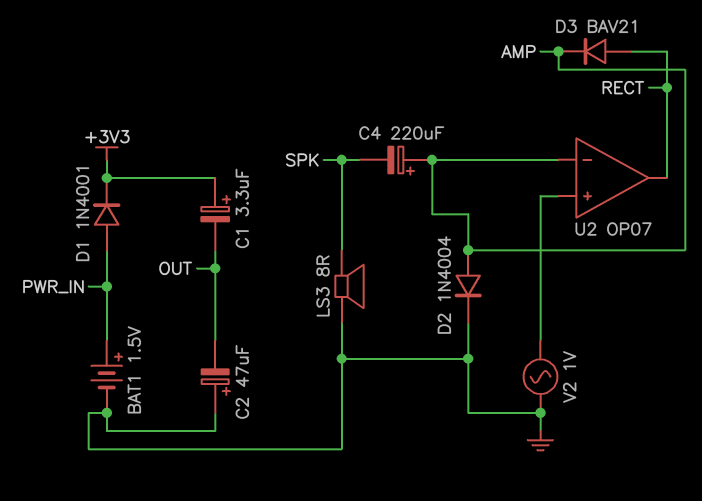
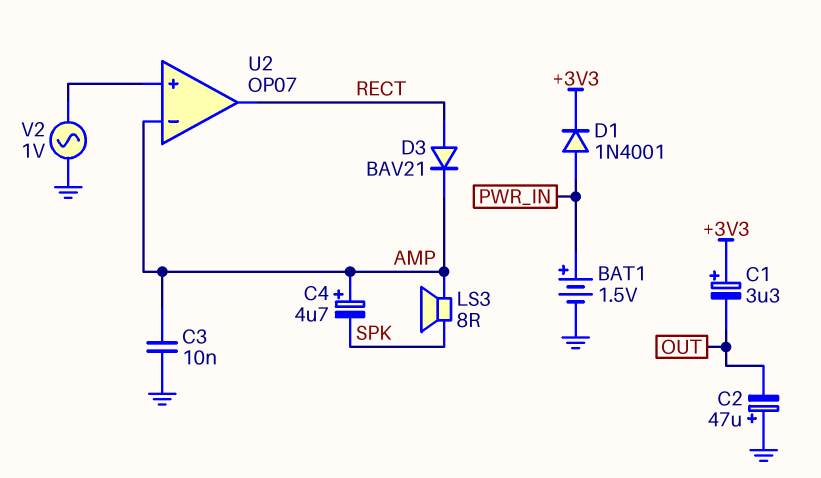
C3: none -> 10nF (AMP, GND)
C4: 220uF (plus AMP, minus SPK) -> 4.7uF (plus AMP, minus SPK)
D2: diode 1N4004 (A AMP, K GND) -> none
LS3: speaker 8R (GND, SPK) -> speaker 8R (AMP, SPK)

